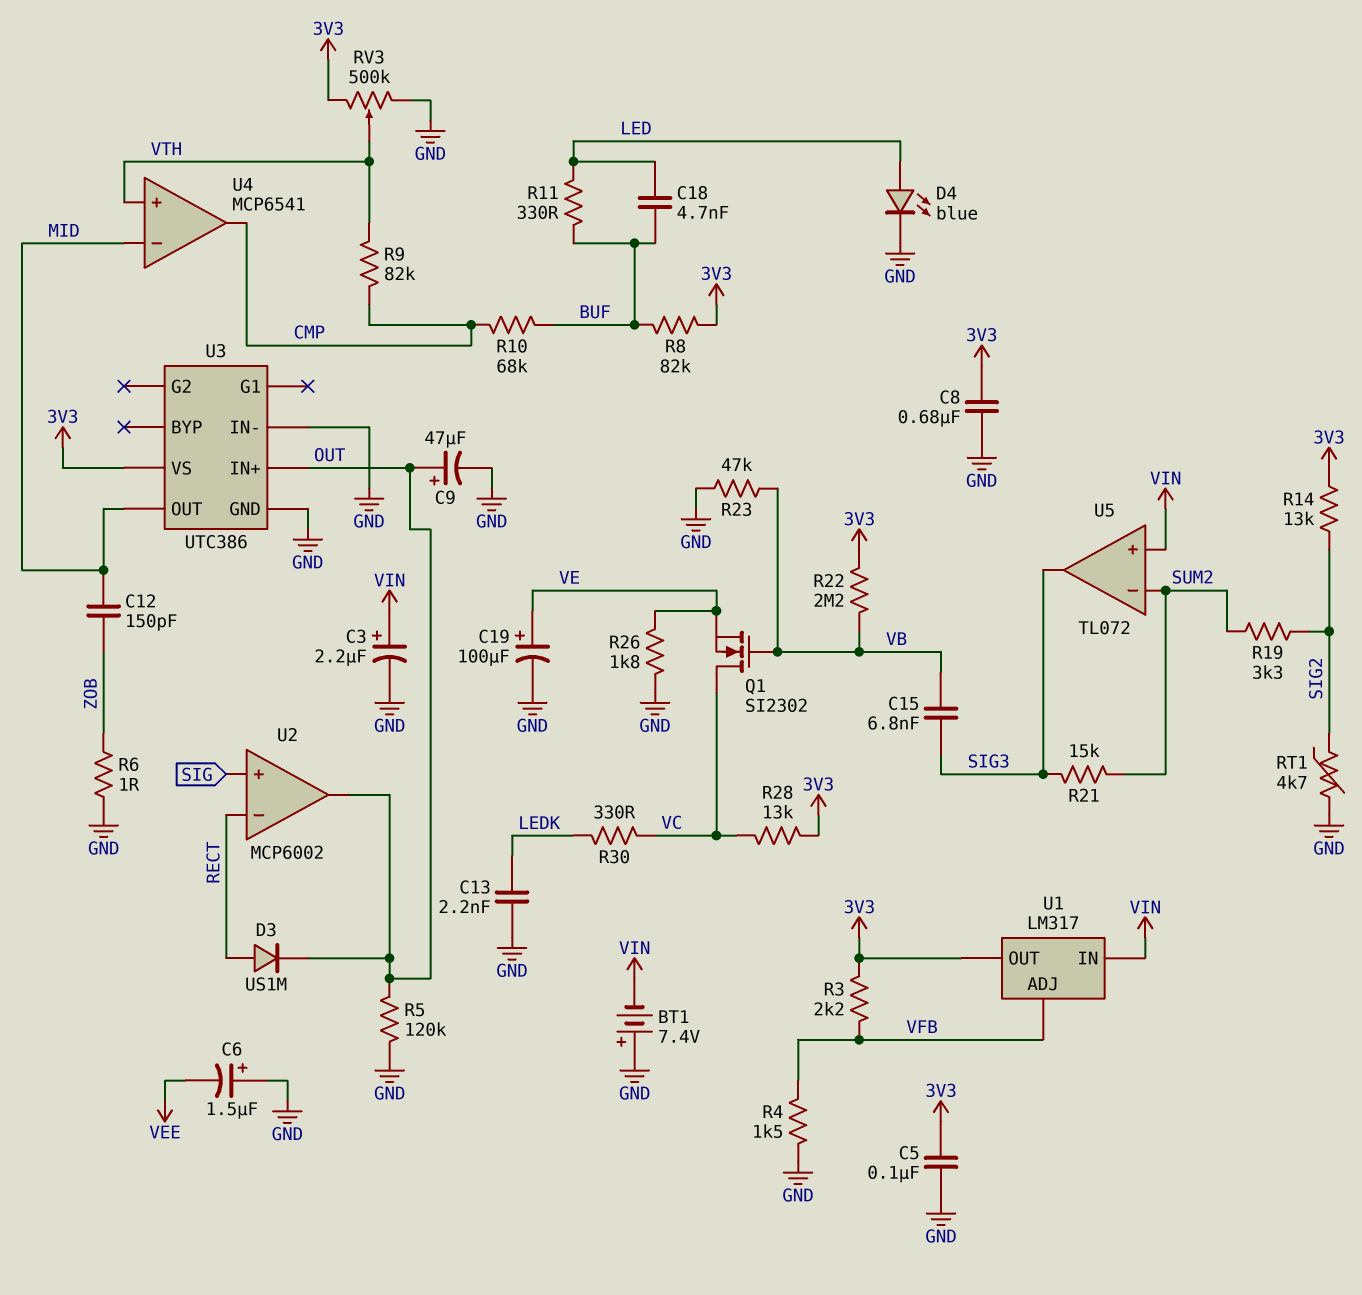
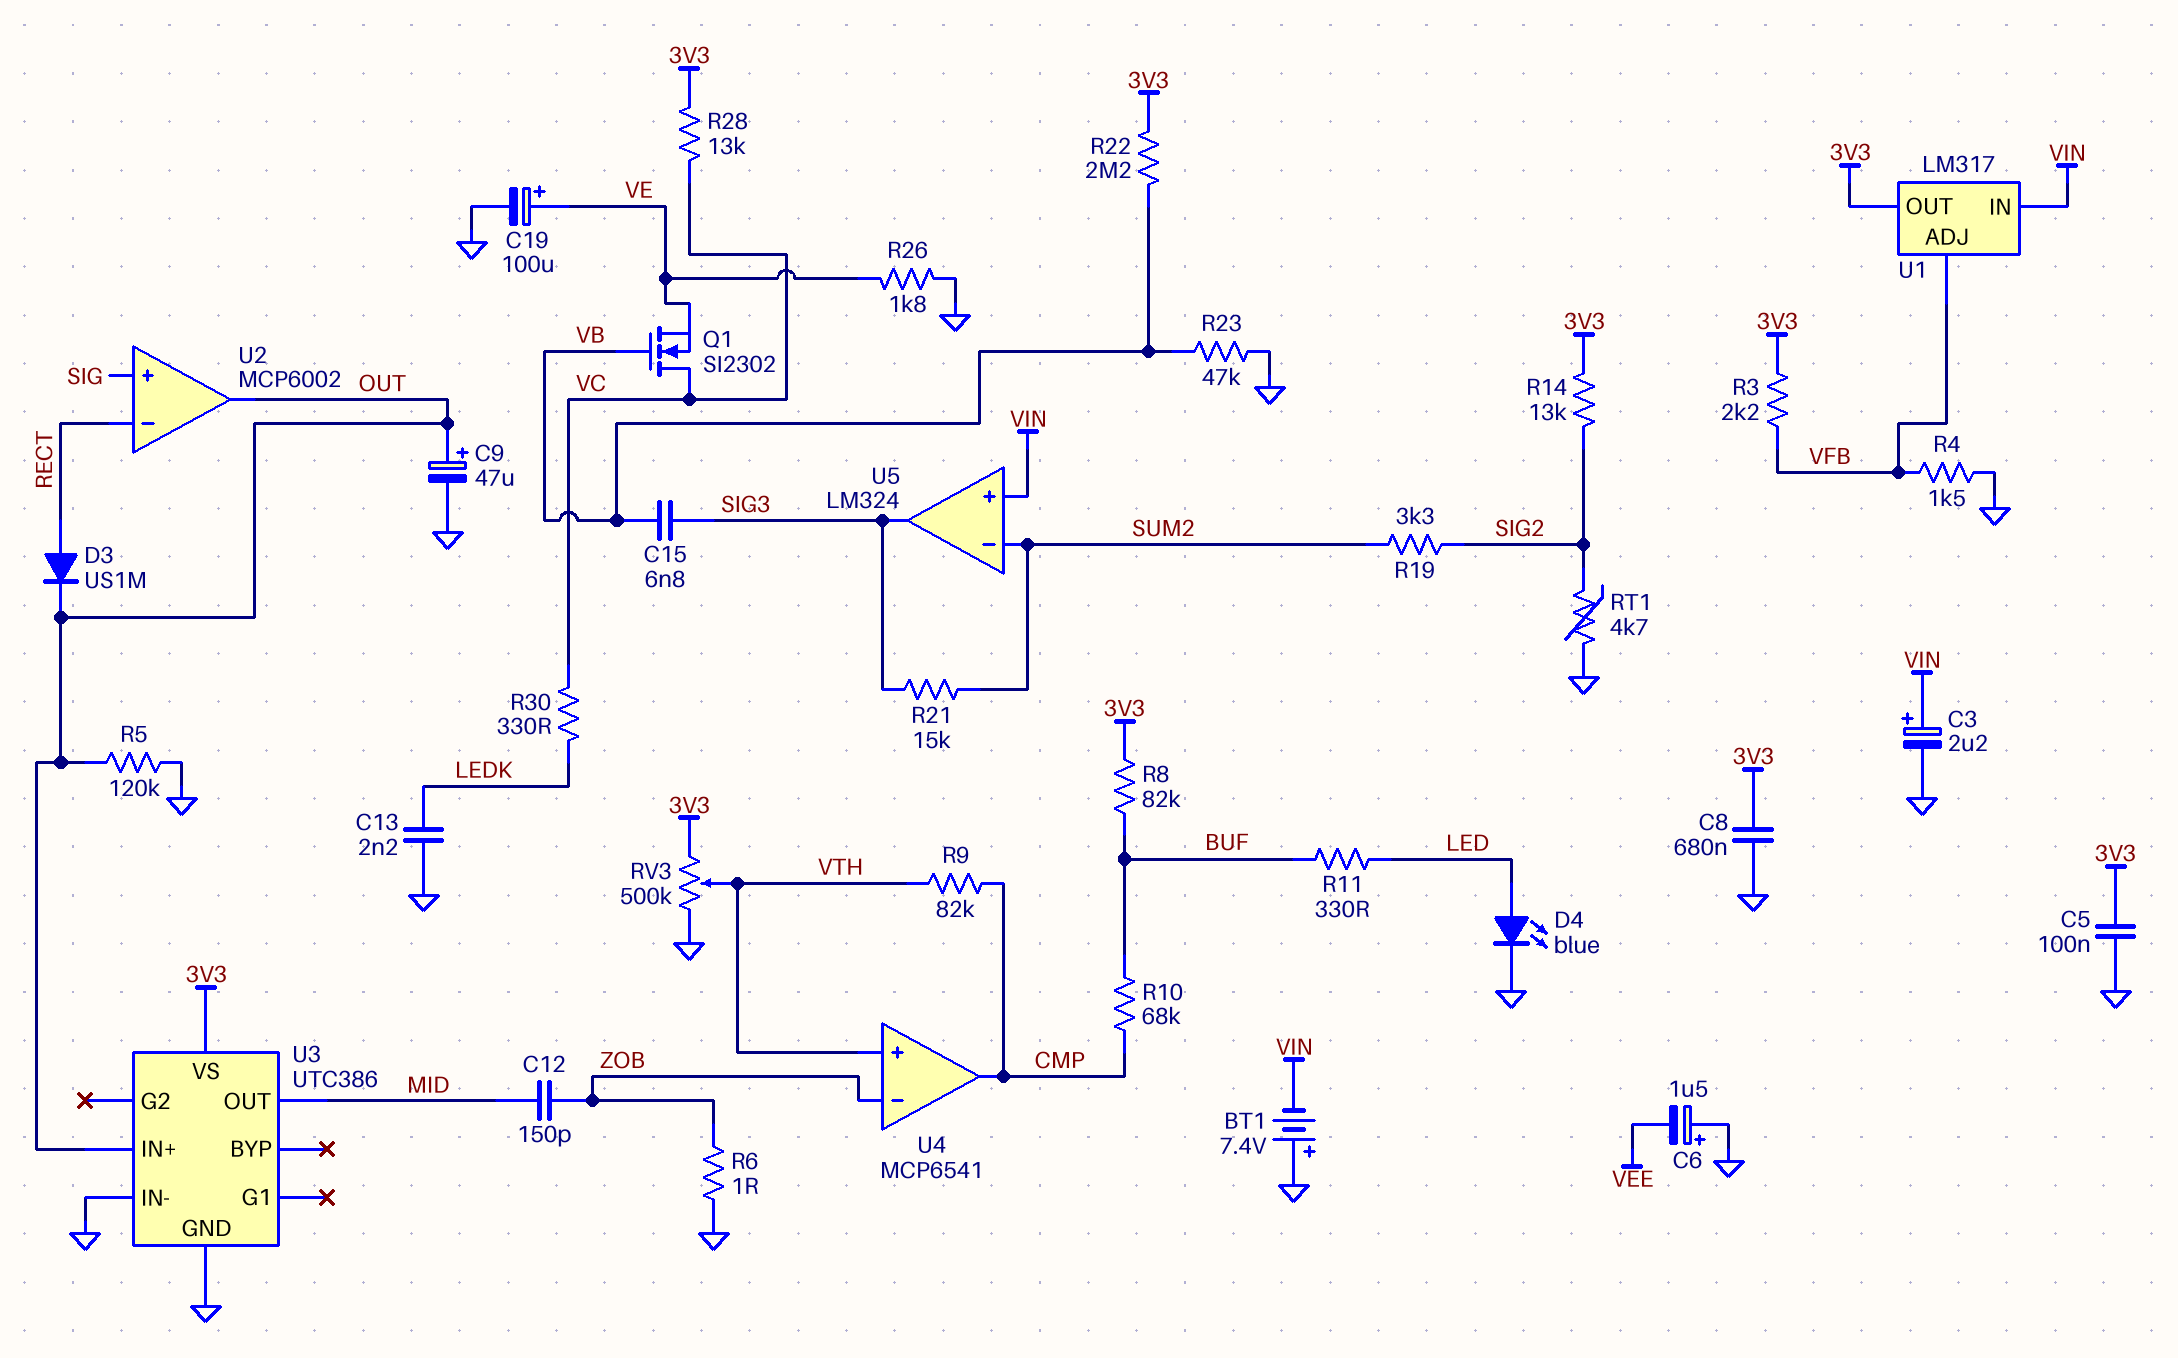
C18: 4.7nF (BUF, LED) -> none
U4 pin in-: MID -> ZOB
U5: TL072 -> LM324

